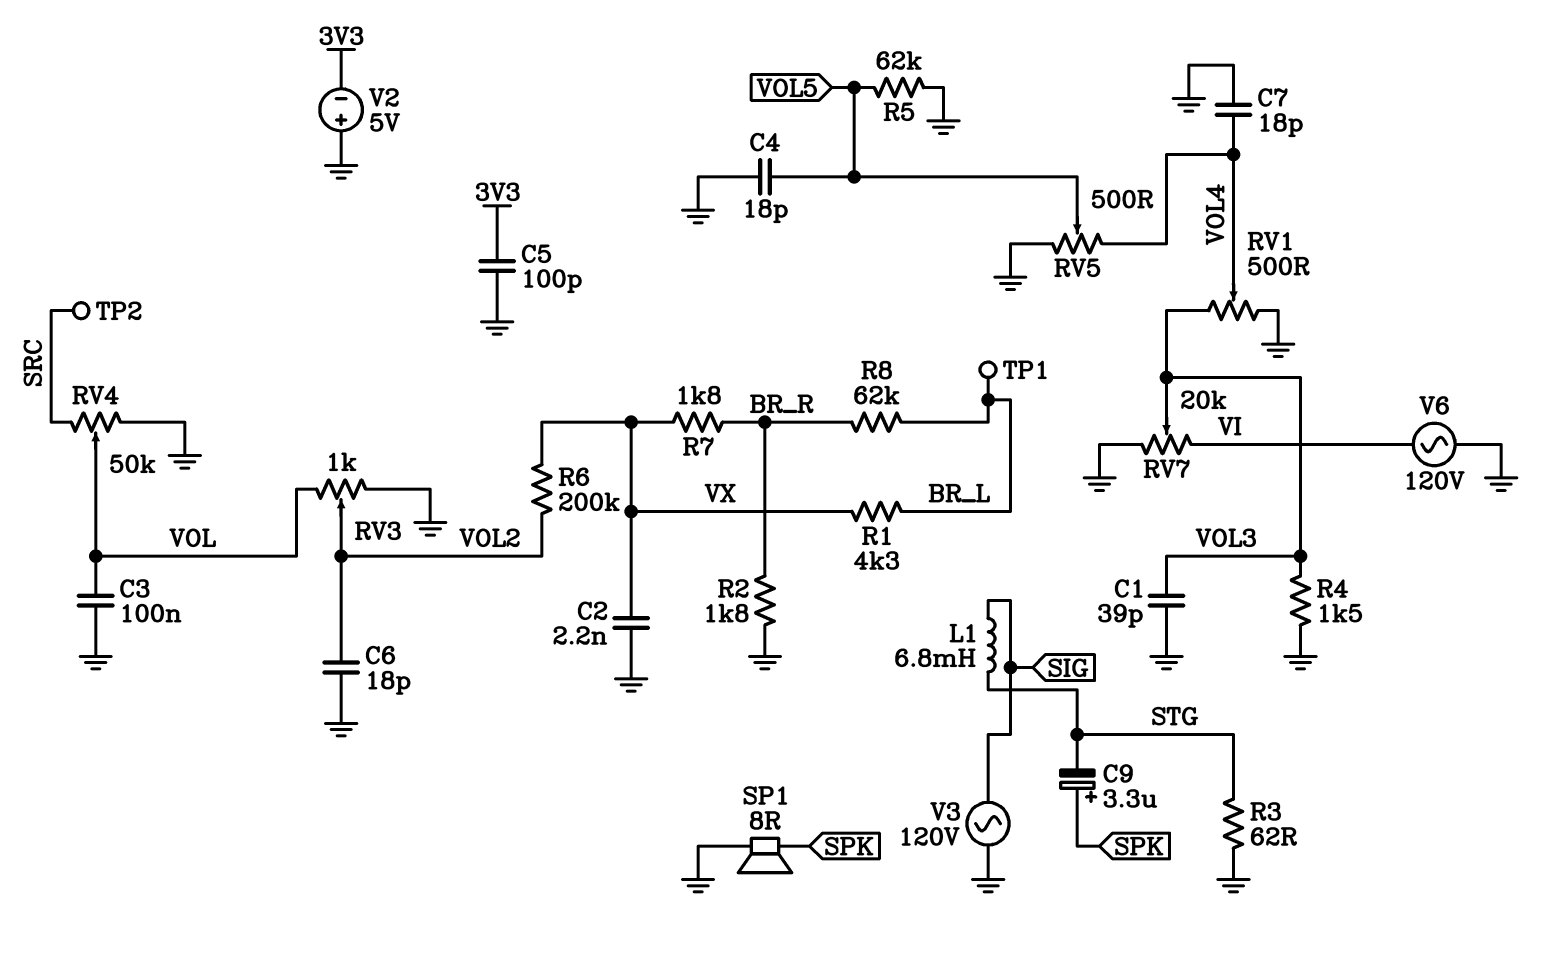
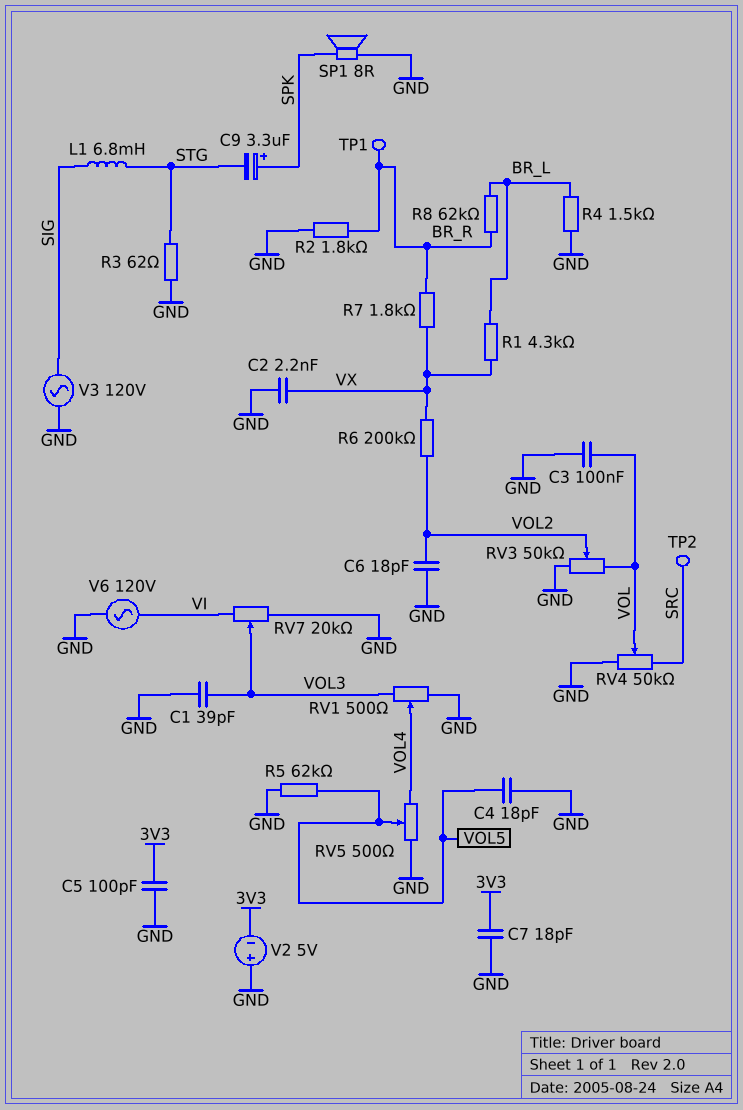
C7: 18pF (GND, VOL4) -> 18pF (3V3, GND)
R4: 1.5k (GND, VOL3) -> 1.5k (BR_L, GND)
RV3: 1k (GND, VOL, wiper VOL2) -> 50k (GND, VOL, wiper VOL2)
TP1: test point (BR_L) -> test point (BR_R)

